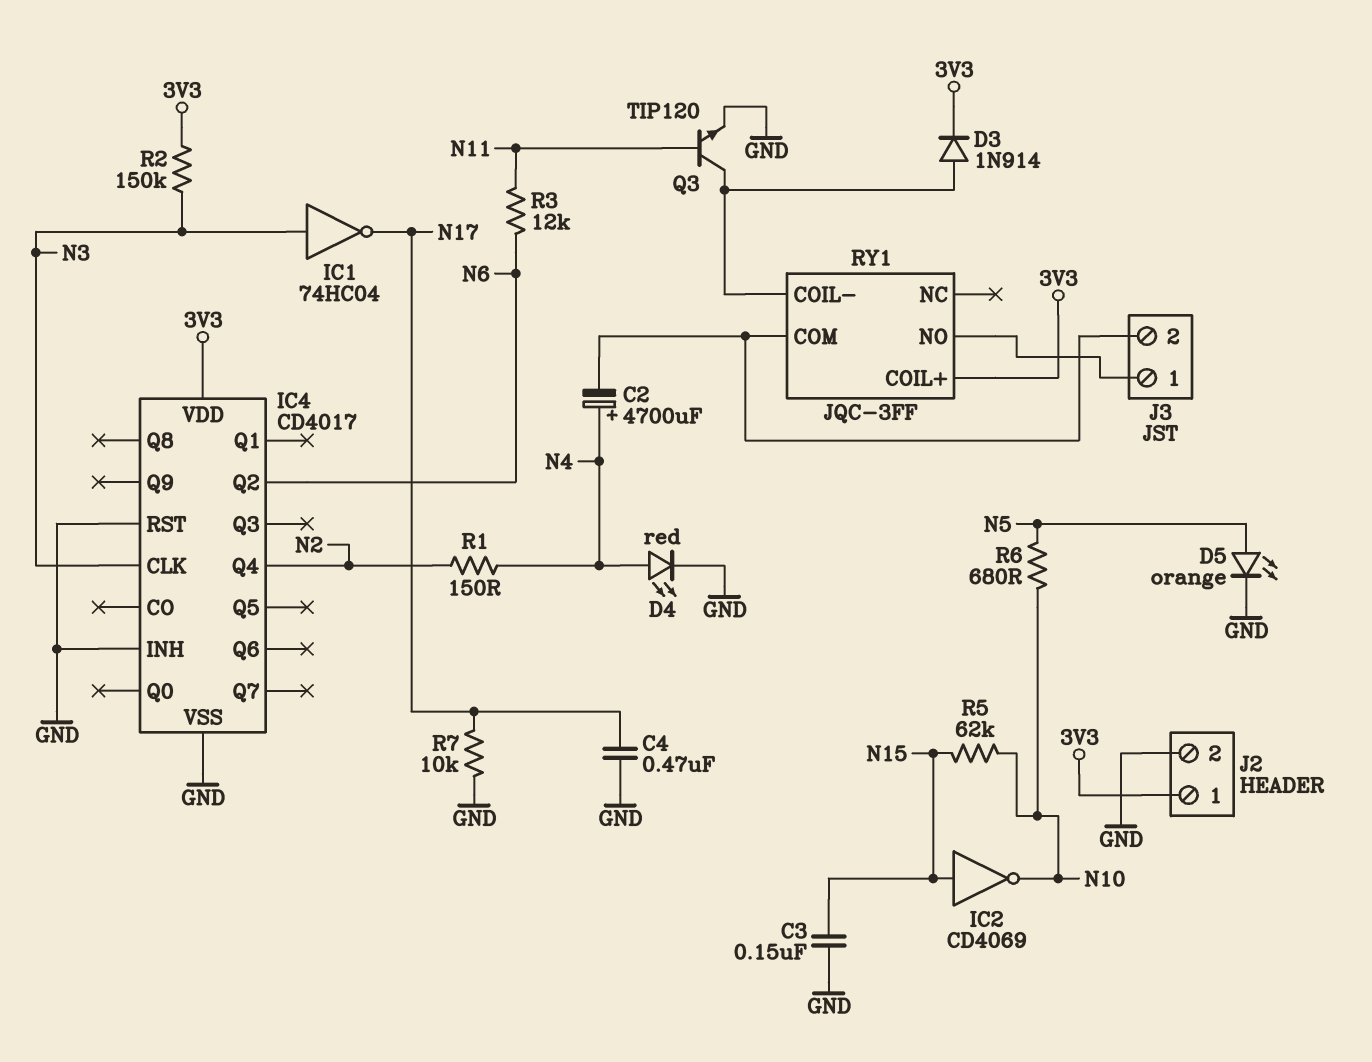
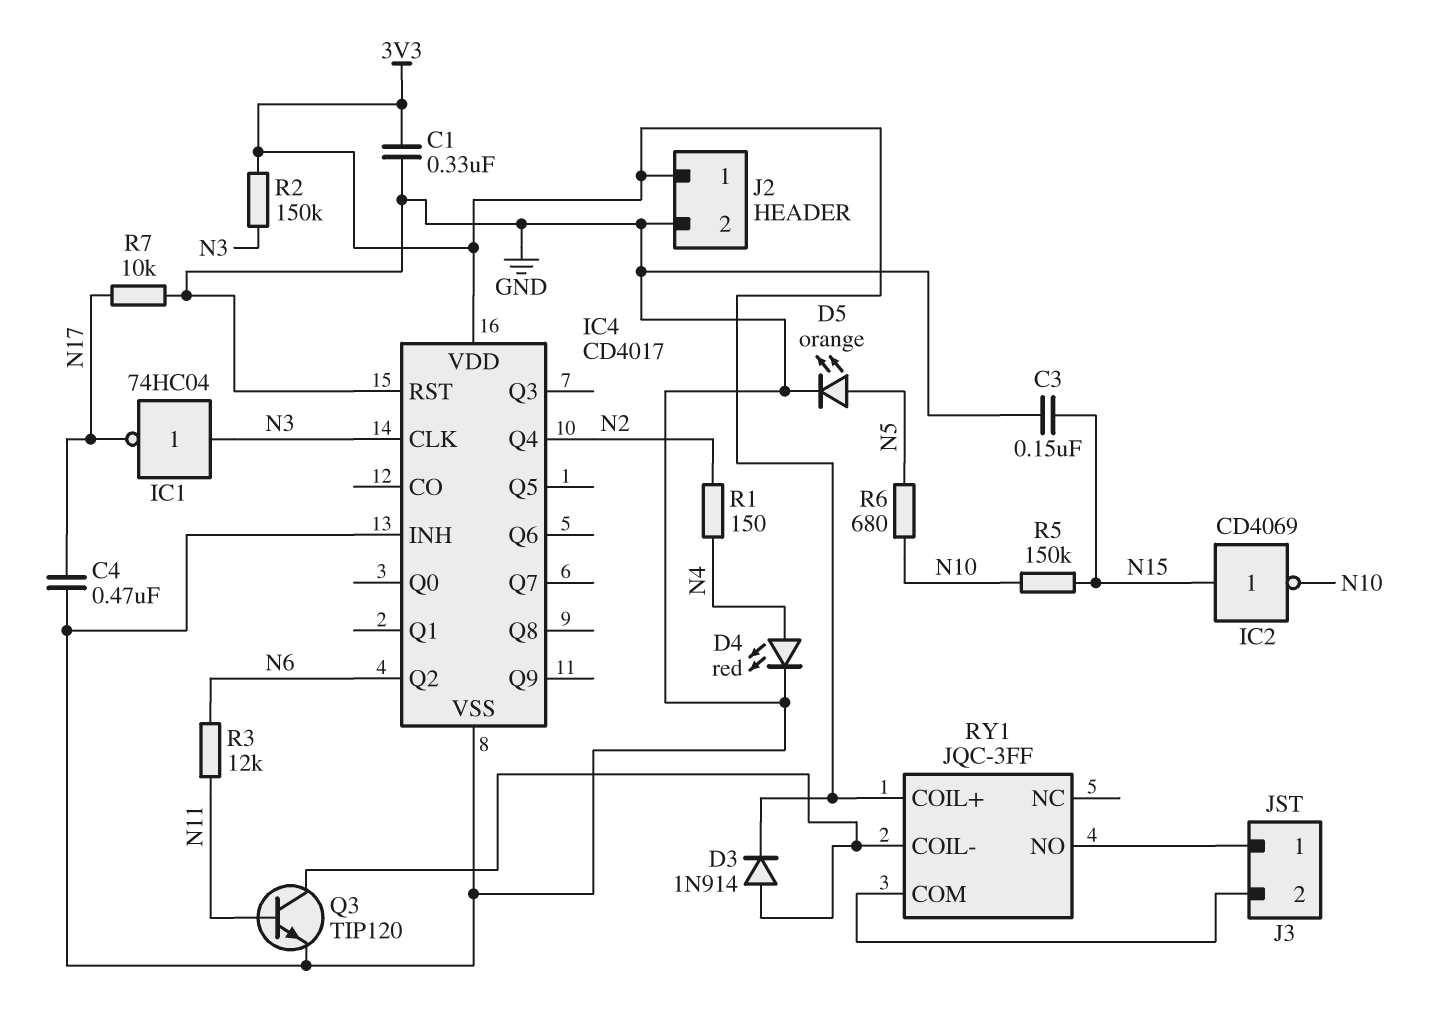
C1: none -> 330nF (3V3, GND)
C2: 4700uF (plus N4, minus J3/2) -> none
R5: 62k (N10, N15) -> 150k (N10, N15)

